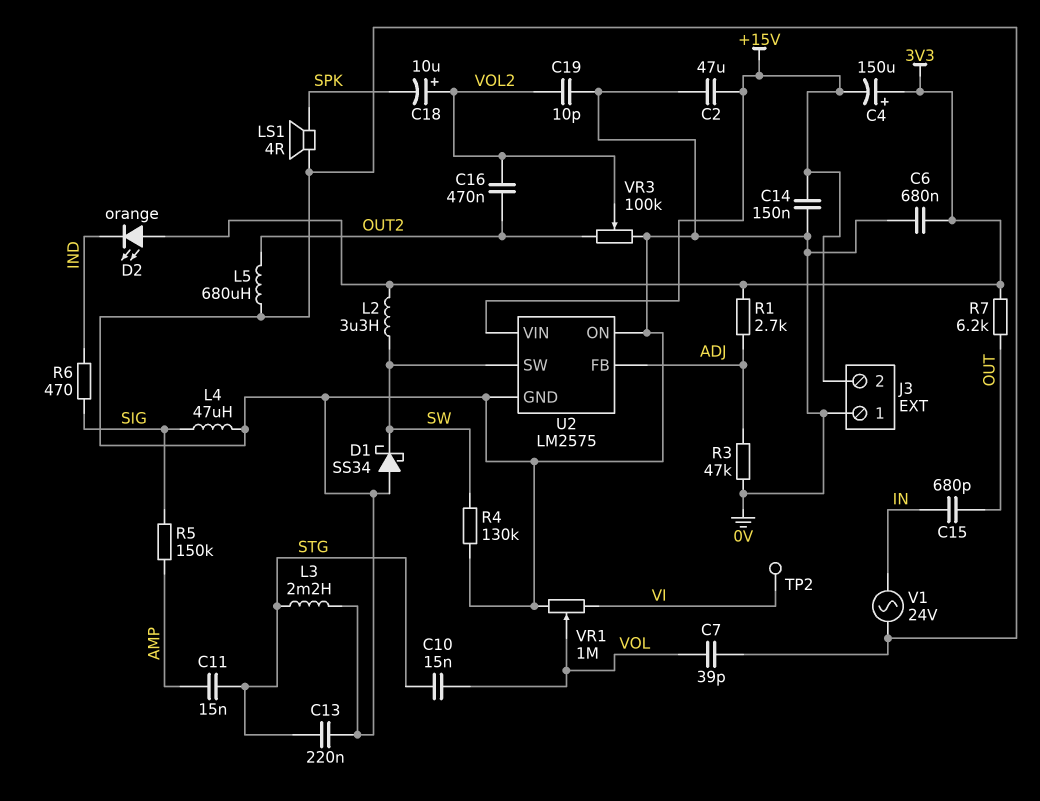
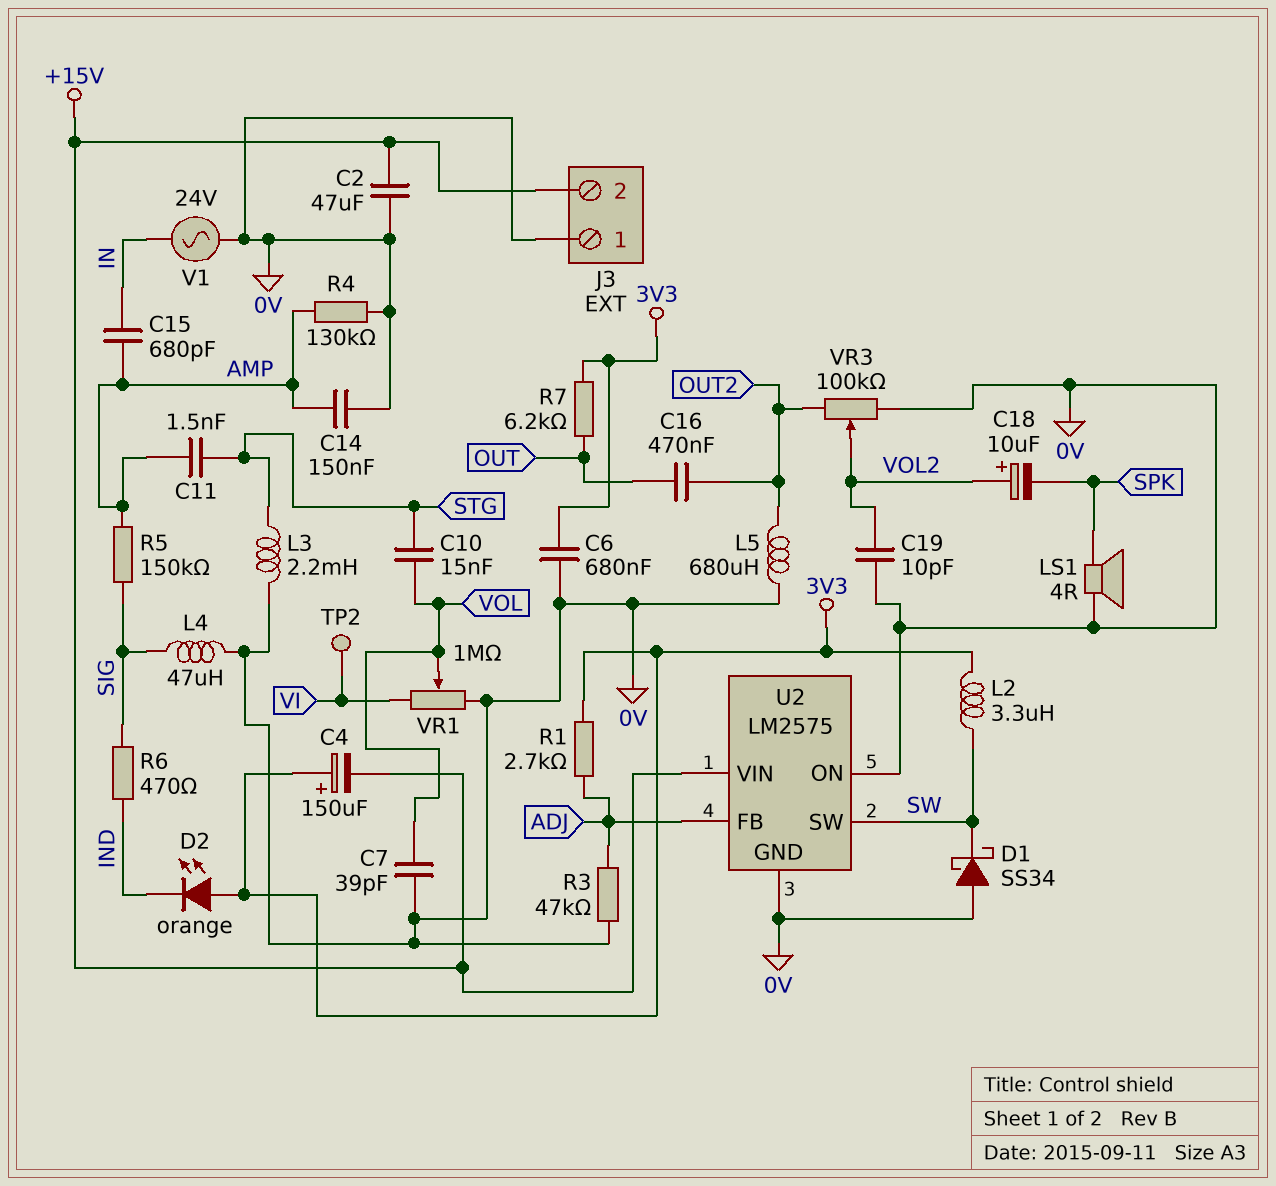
C11: 15nF (AMP, STG) -> 1.5nF (AMP, STG)
C13: 220nF (0V, STG) -> none
C14: 150nF (+15V, 0V) -> 150nF (0V, AMP)
C15: 680pF (IN, OUT) -> 680pF (AMP, IN)
C16: 470nF (OUT2, VOL2) -> 470nF (OUT, OUT2)
R4: 130k (0V, SW) -> 130k (0V, AMP)

